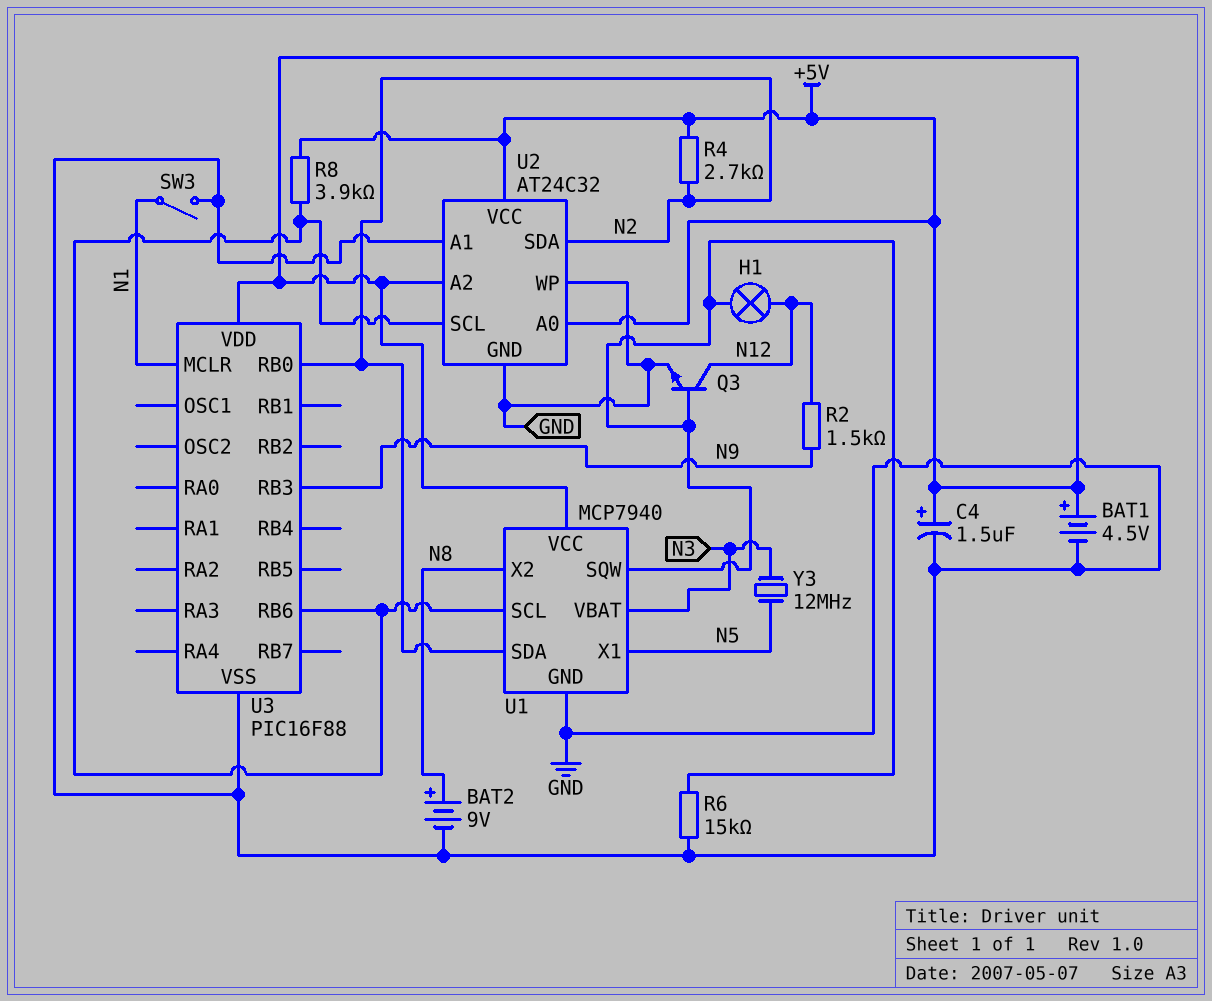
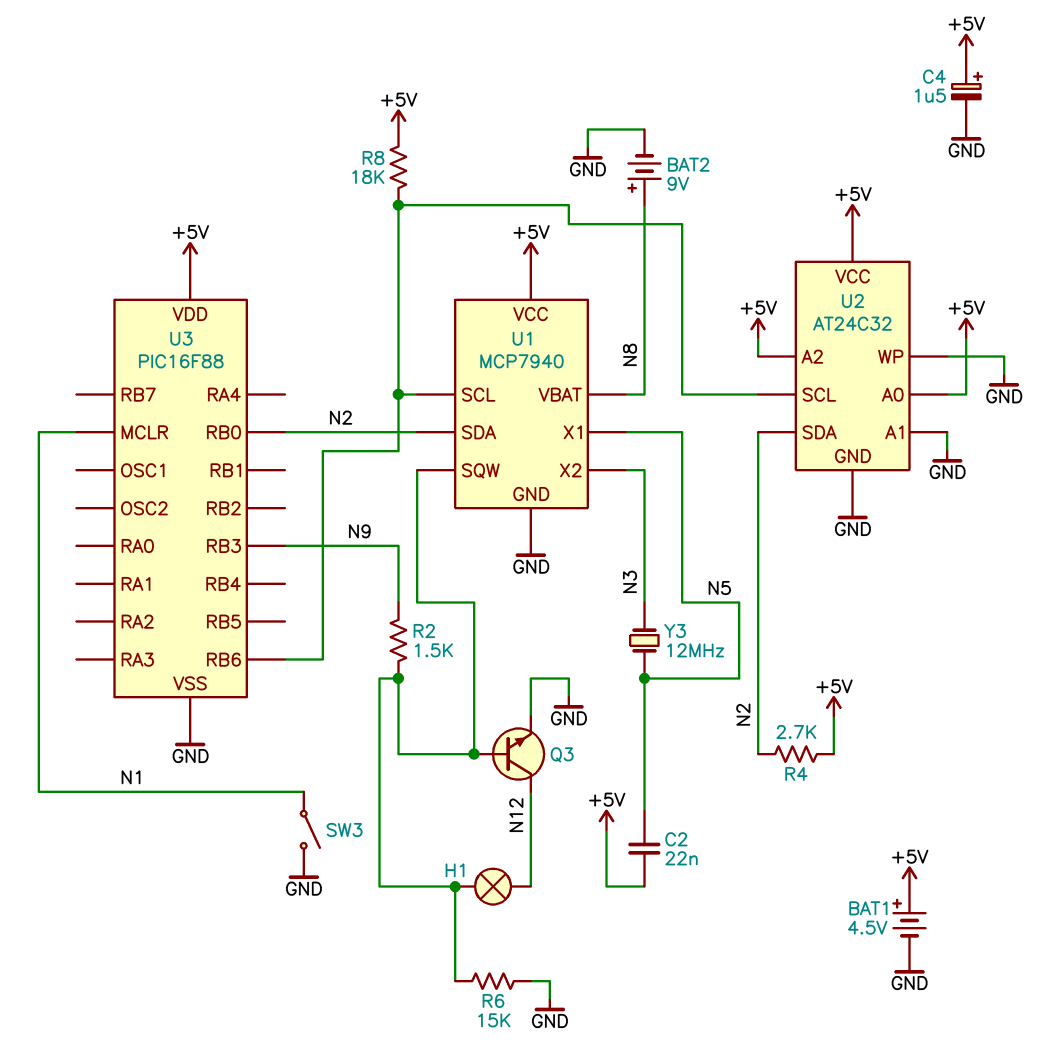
C2: none -> 22nF (+5V, N5)
R2: 1.5k (N9, N12) -> 1.5k (N9, U1/SQW)
R8: 3.9k (+5V, U1/SCL) -> 18k (+5V, U1/SCL)
U1 pin VBAT: N3 -> N8
U1 pin X2: N8 -> N3

